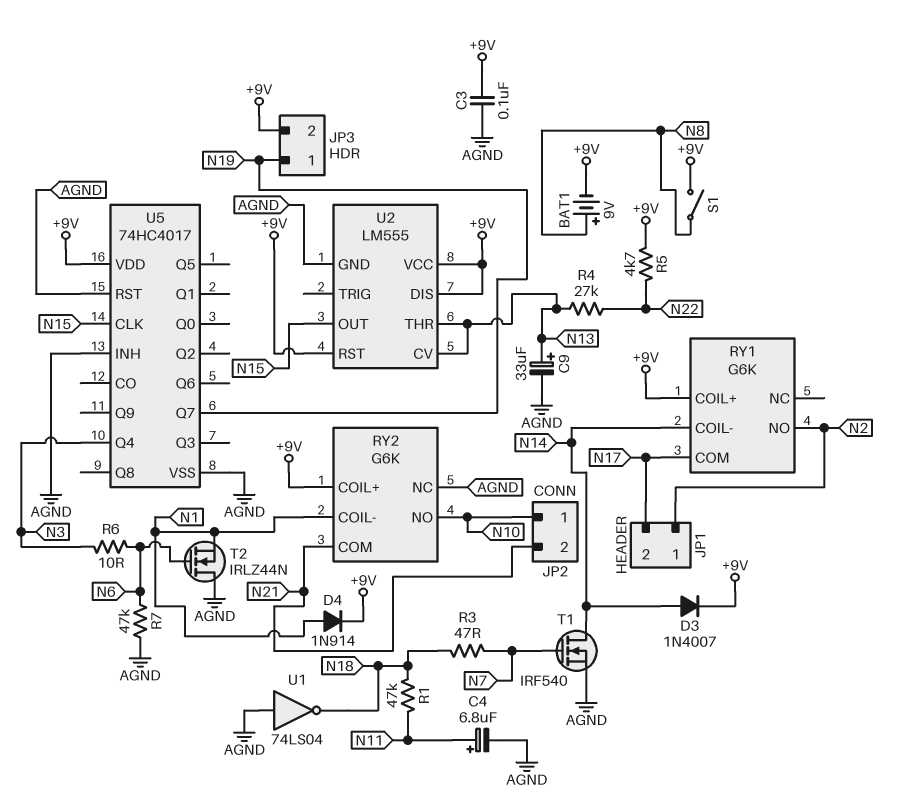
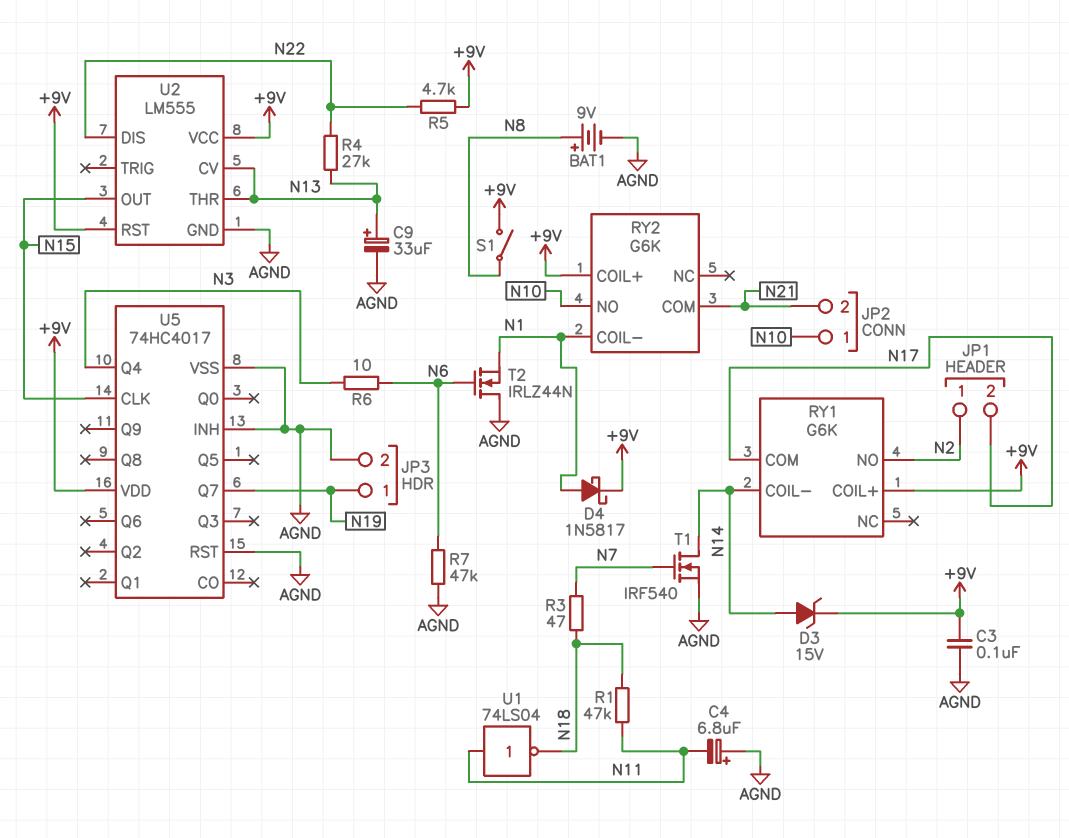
BAT1: 9V (plus N8, minus +9V) -> 9V (plus N8, minus AGND)
C4: 6.8uF (plus N11, minus AGND) -> 6.8uF (plus AGND, minus N11)
D3: diode 1N4007 (A N14, K +9V) -> zener 15V (A N14, K +9V)
D4: diode 1N914 (A N1, K +9V) -> schottky 1N5817 (A N1, K +9V)
JP3 pin 2: +9V -> AGND
RY2 pin NC: AGND -> none
U1: NOT 74LS04 (in AGND, out N18) -> NOT 74LS04 (in N11, out N18)
U2 pin DIS: +9V -> N22

